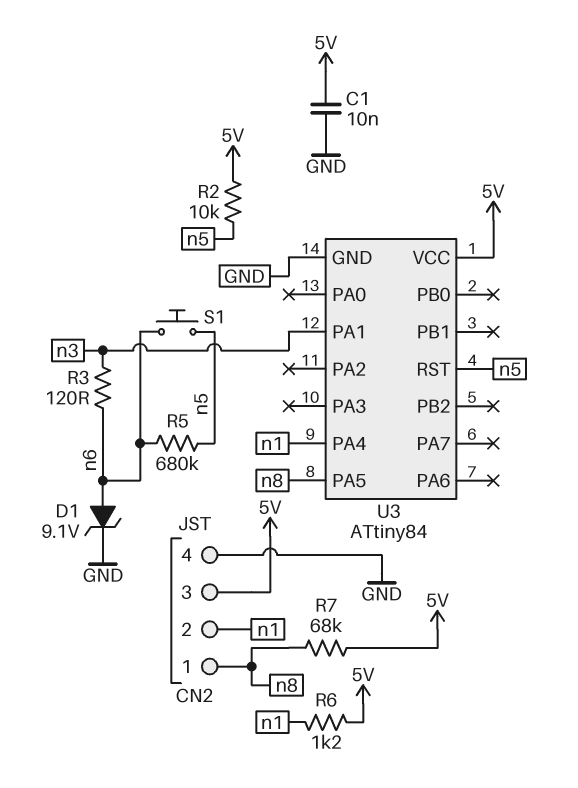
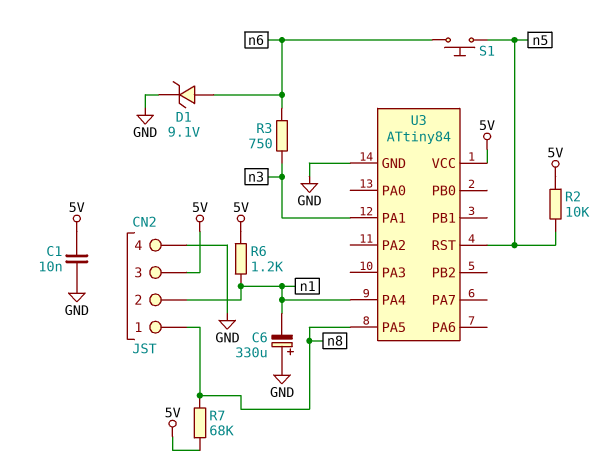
C6: none -> 330uF (plus GND, minus n1)
R3: 120 (n3, n6) -> 750 (n3, n6)
R5: 680k (n5, n6) -> none

